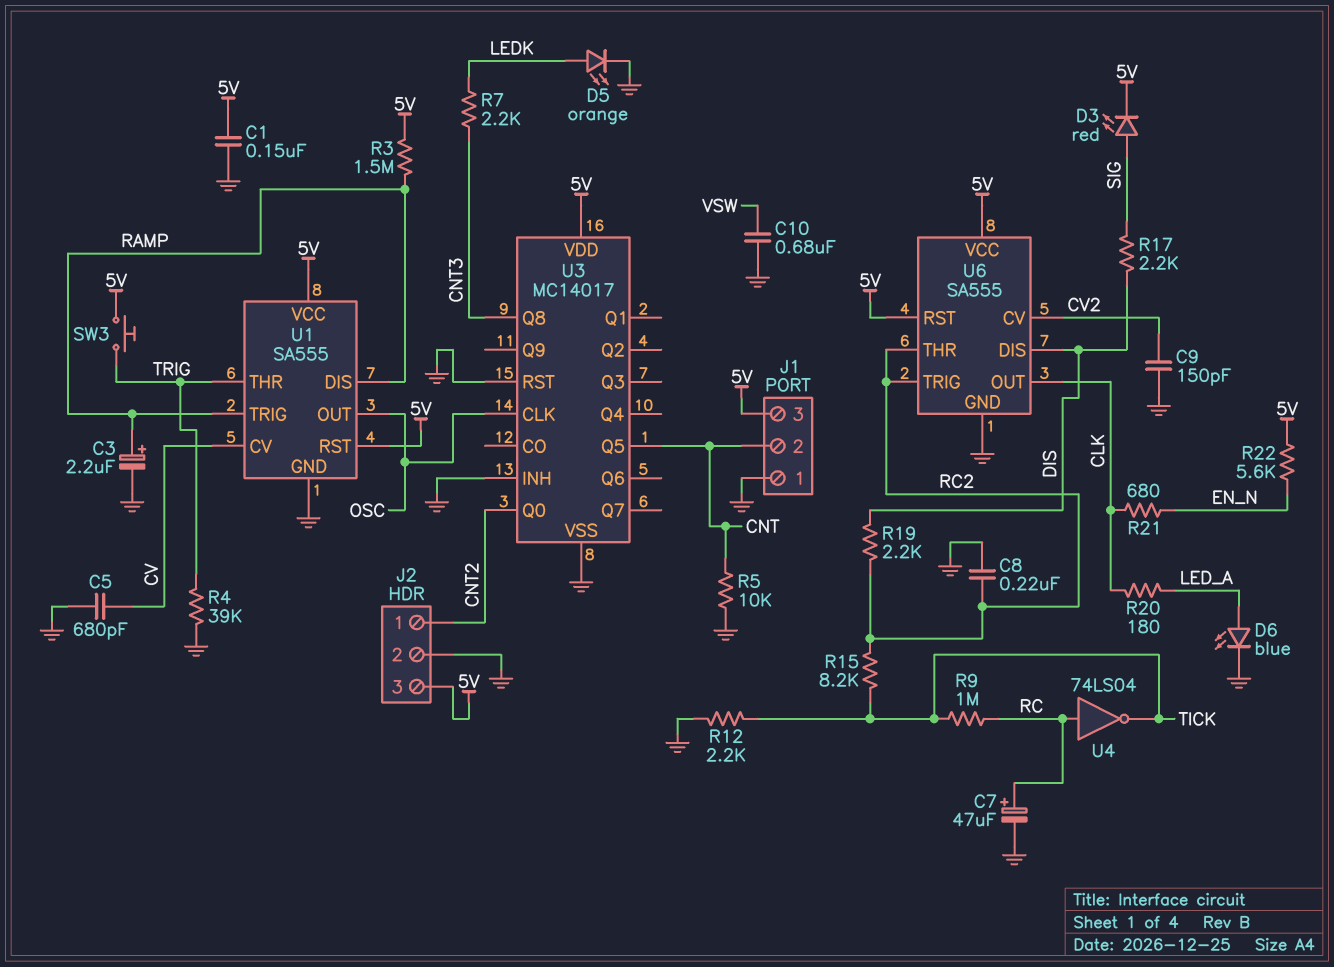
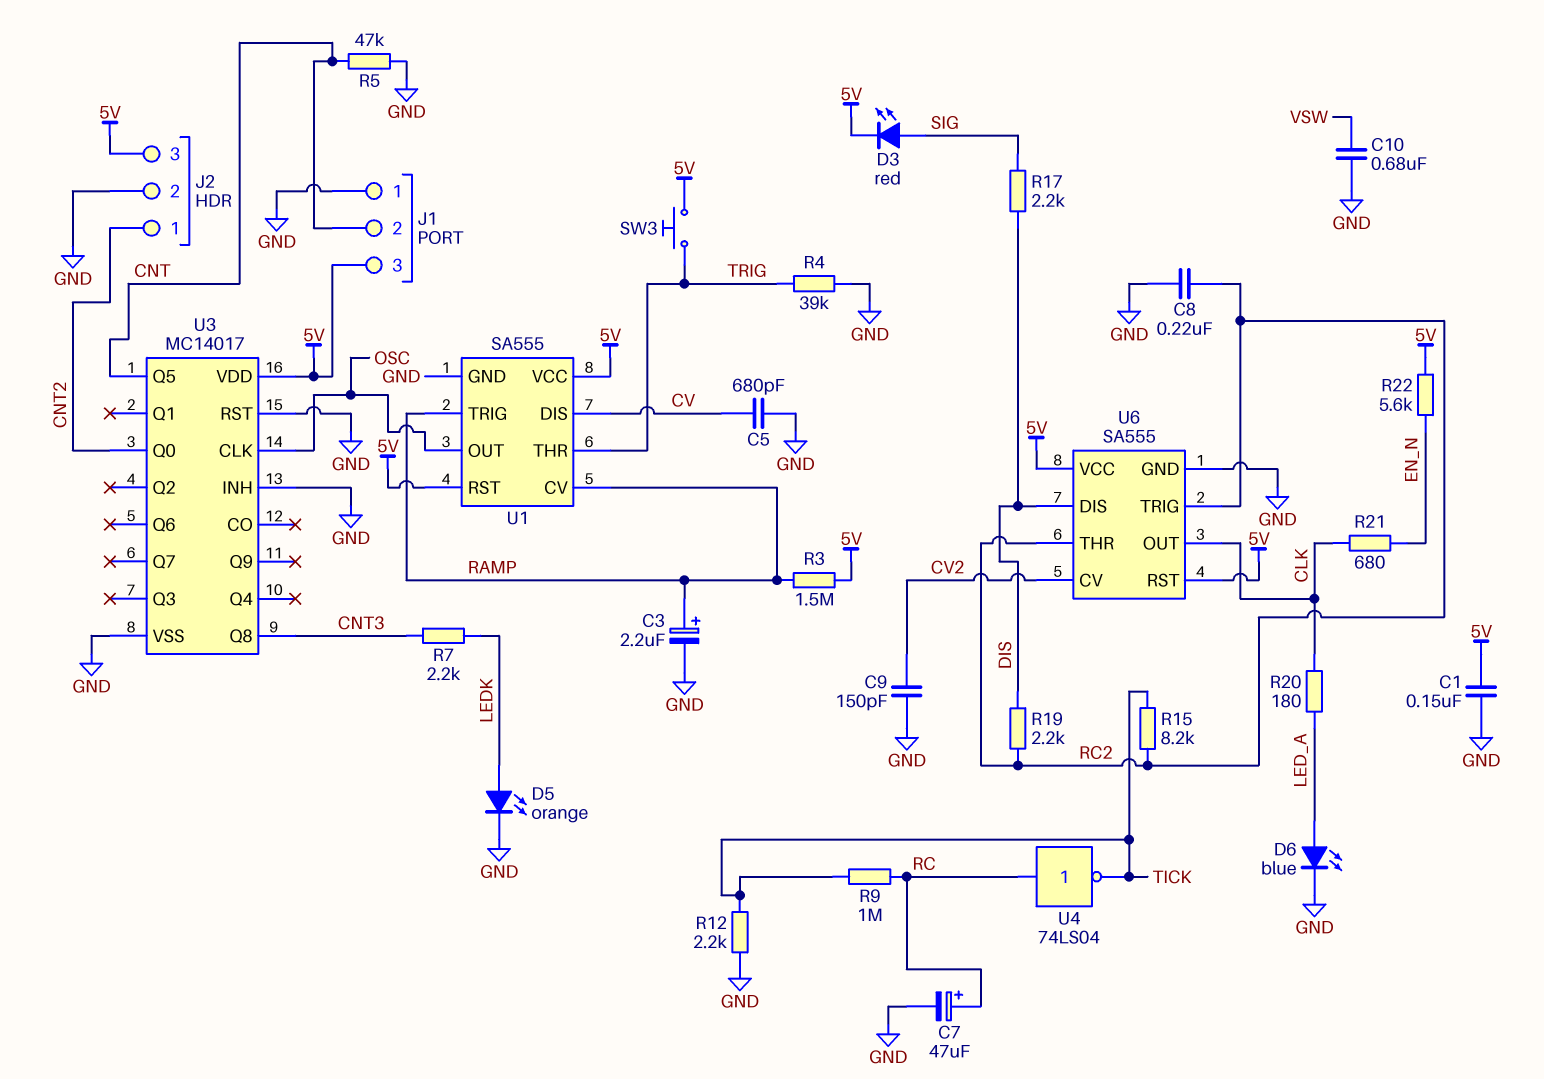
R5: 10k (CNT, GND) -> 47k (CNT, GND)
U1 pin CV: CV -> RAMP
U1 pin DIS: RAMP -> CV

